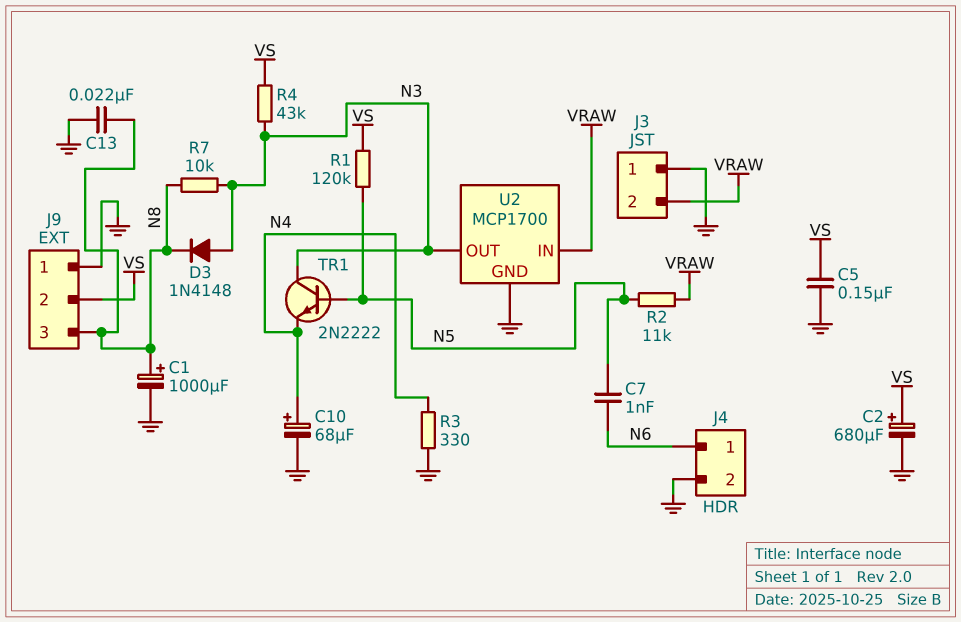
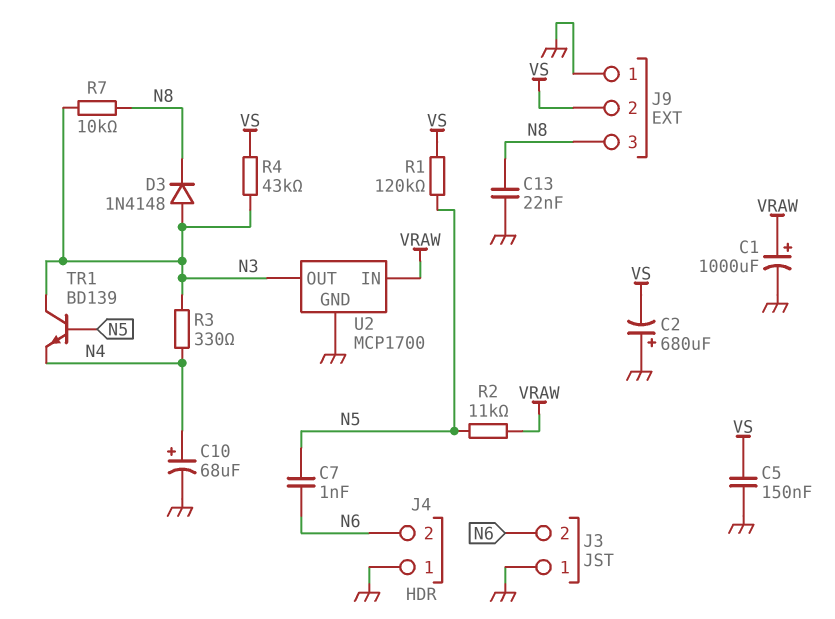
C1: 1000uF (plus N8, minus GND) -> 1000uF (plus VRAW, minus GND)
C2: 680uF (plus VS, minus GND) -> 680uF (plus GND, minus VS)
J3 pin 2: VRAW -> N6
J4 pin 1: N6 -> GND
J4 pin 2: GND -> N6
R3: 330 (GND, N4) -> 330 (N3, N4)
TR1: NPN 2N2222 (B N5, C N3, E N4) -> NPN BD139 (B N5, C N3, E N4)

